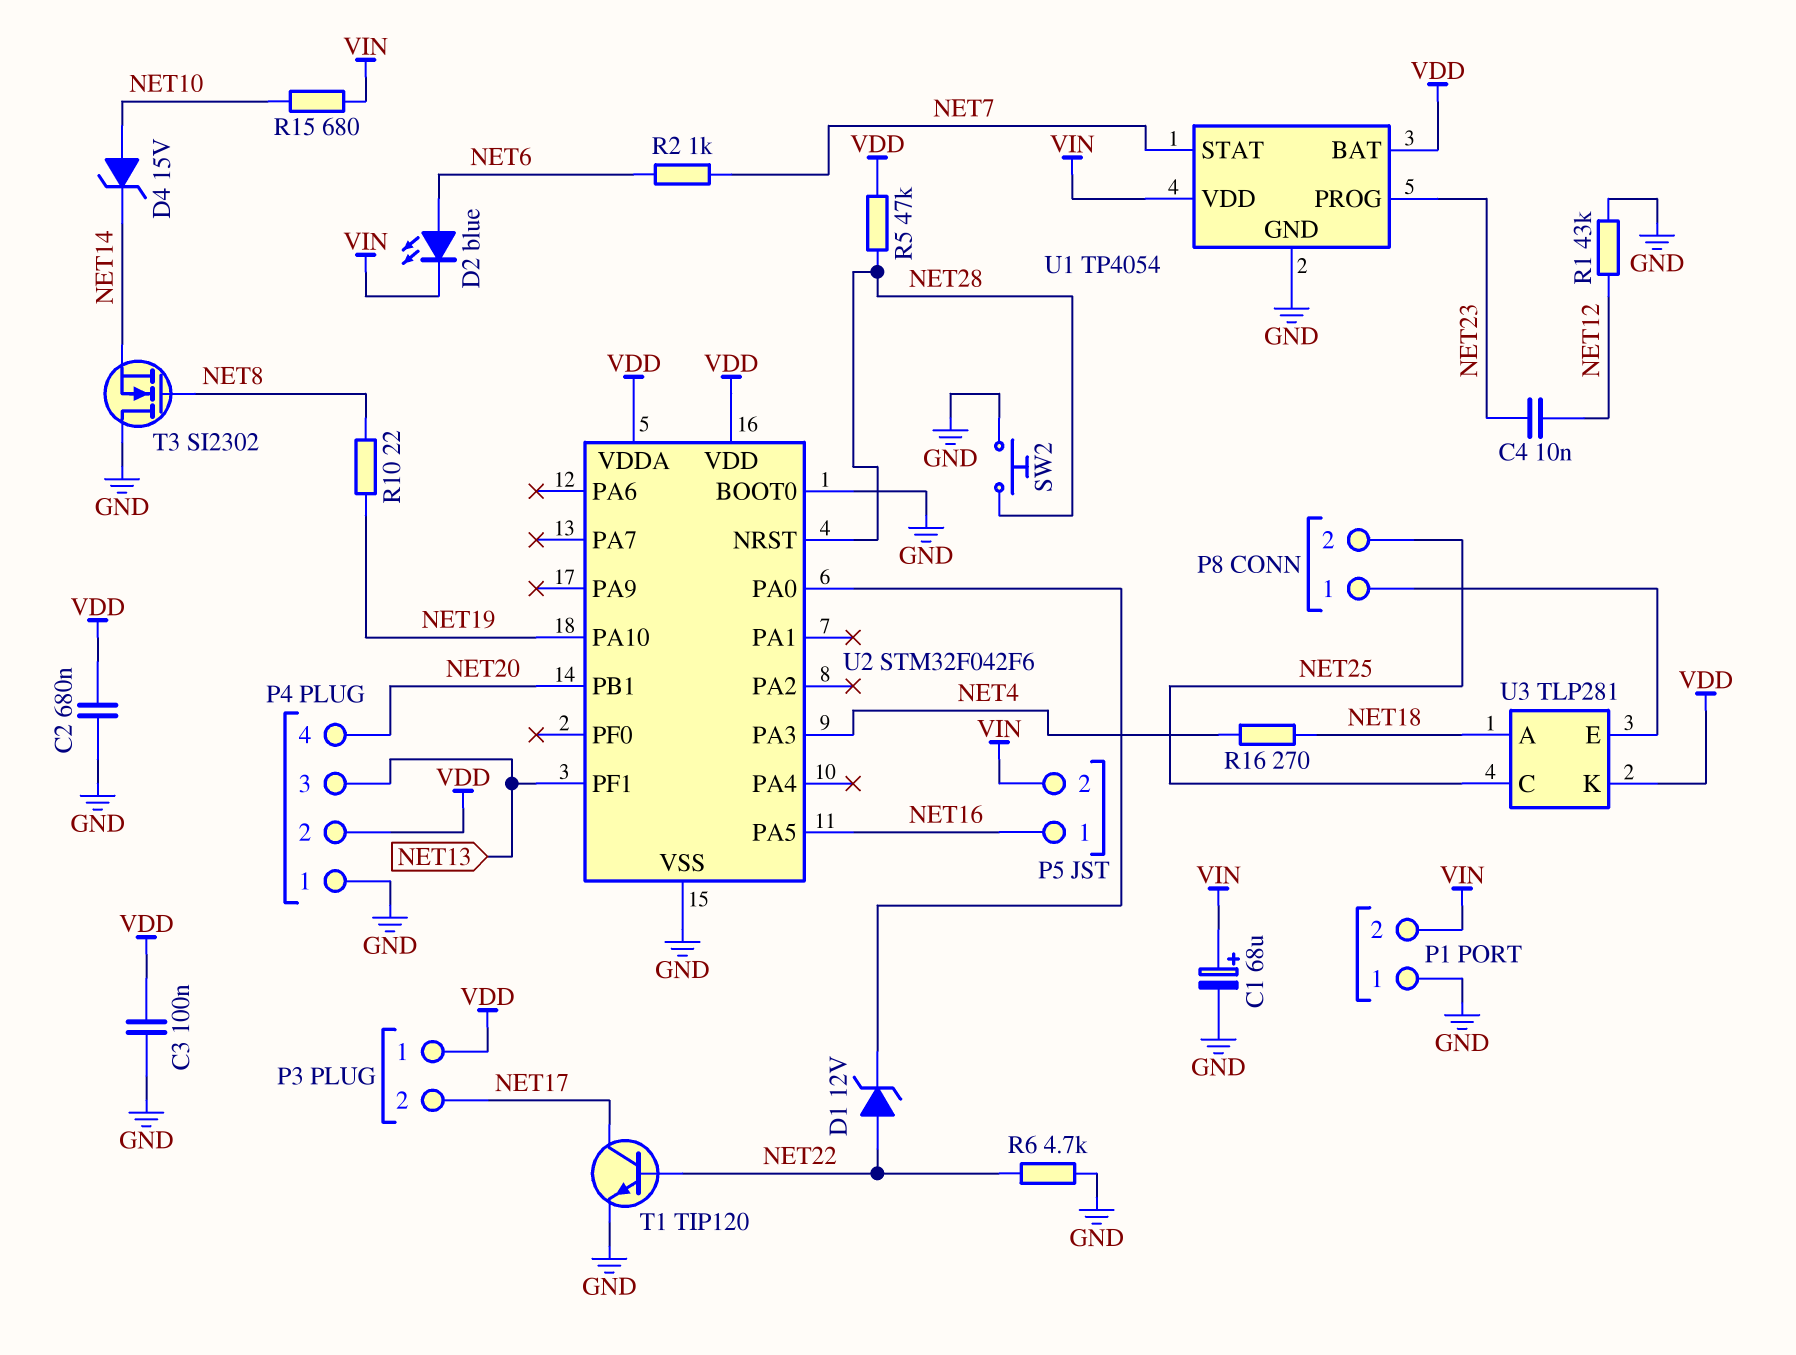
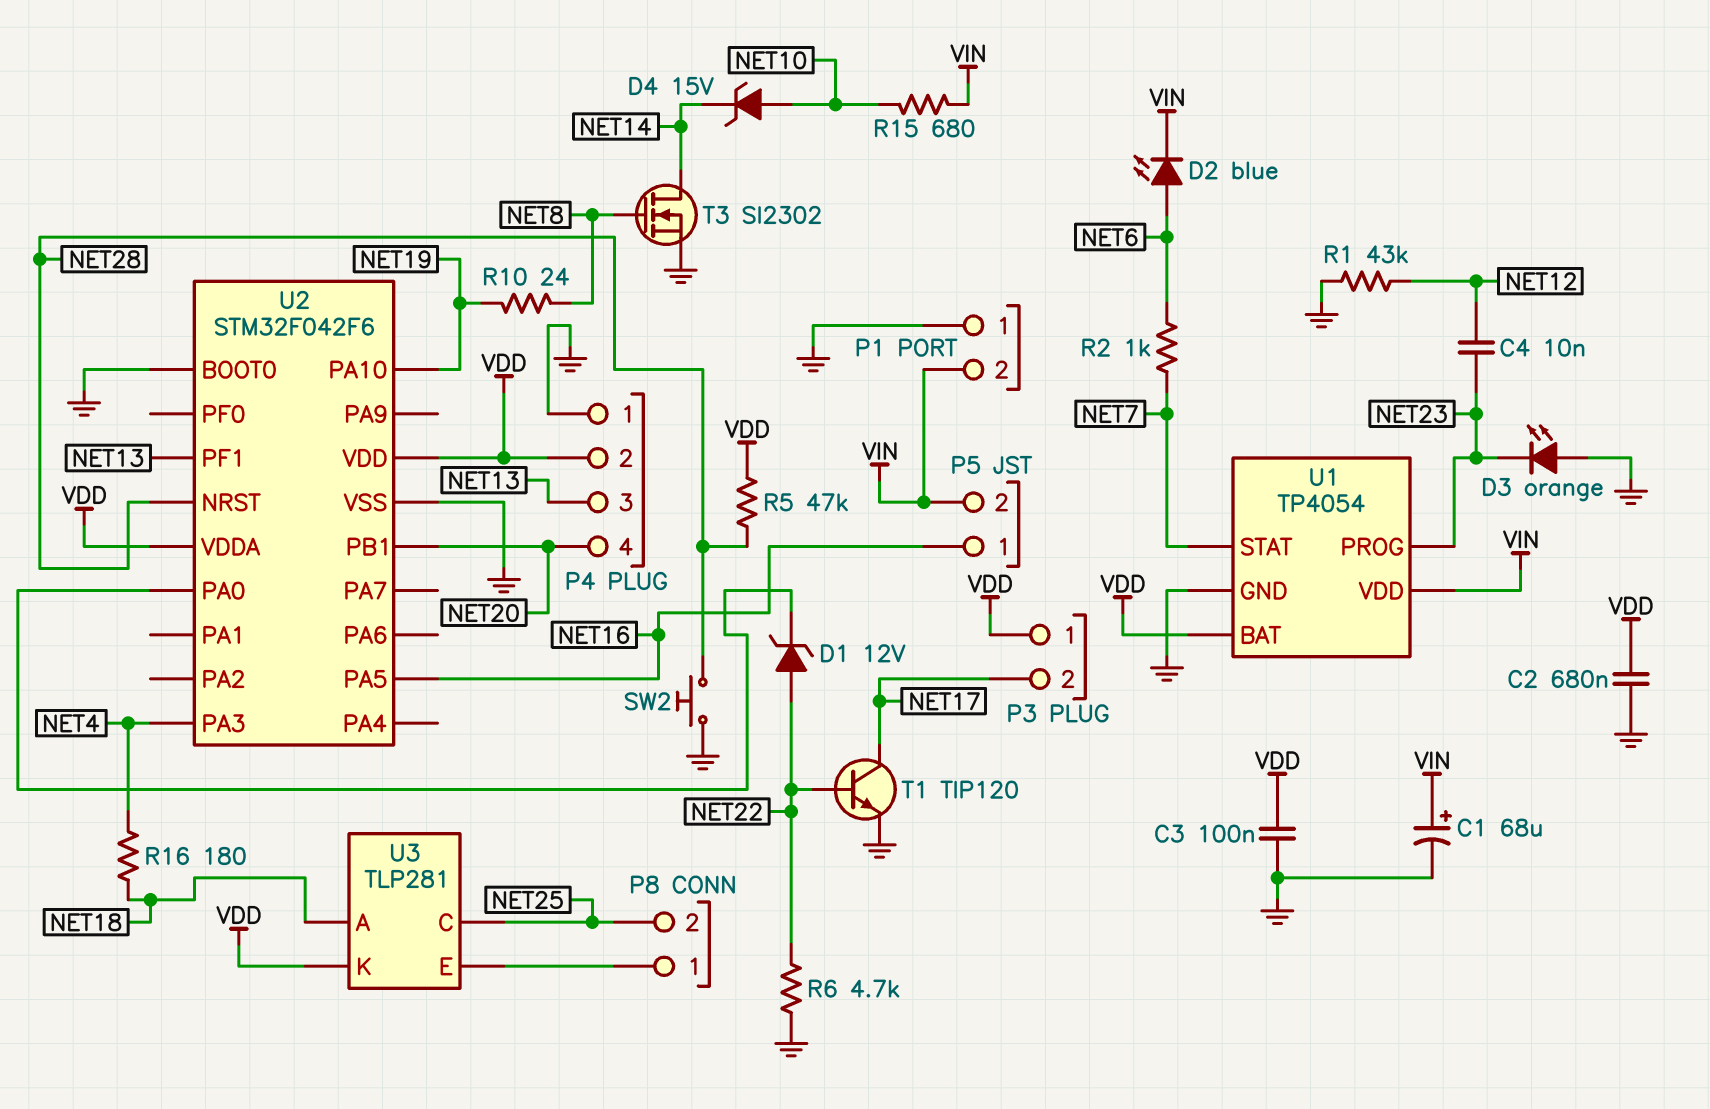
D3: none -> LED orange (A GND, K NET23)
R10: 22 (NET8, NET19) -> 24 (NET8, NET19)
R16: 270 (NET4, NET18) -> 180 (NET4, NET18)
T3: NMOS SI2302 (G NET8, D GND, S NET14) -> NMOS SI2302 (G NET8, D NET14, S GND)

